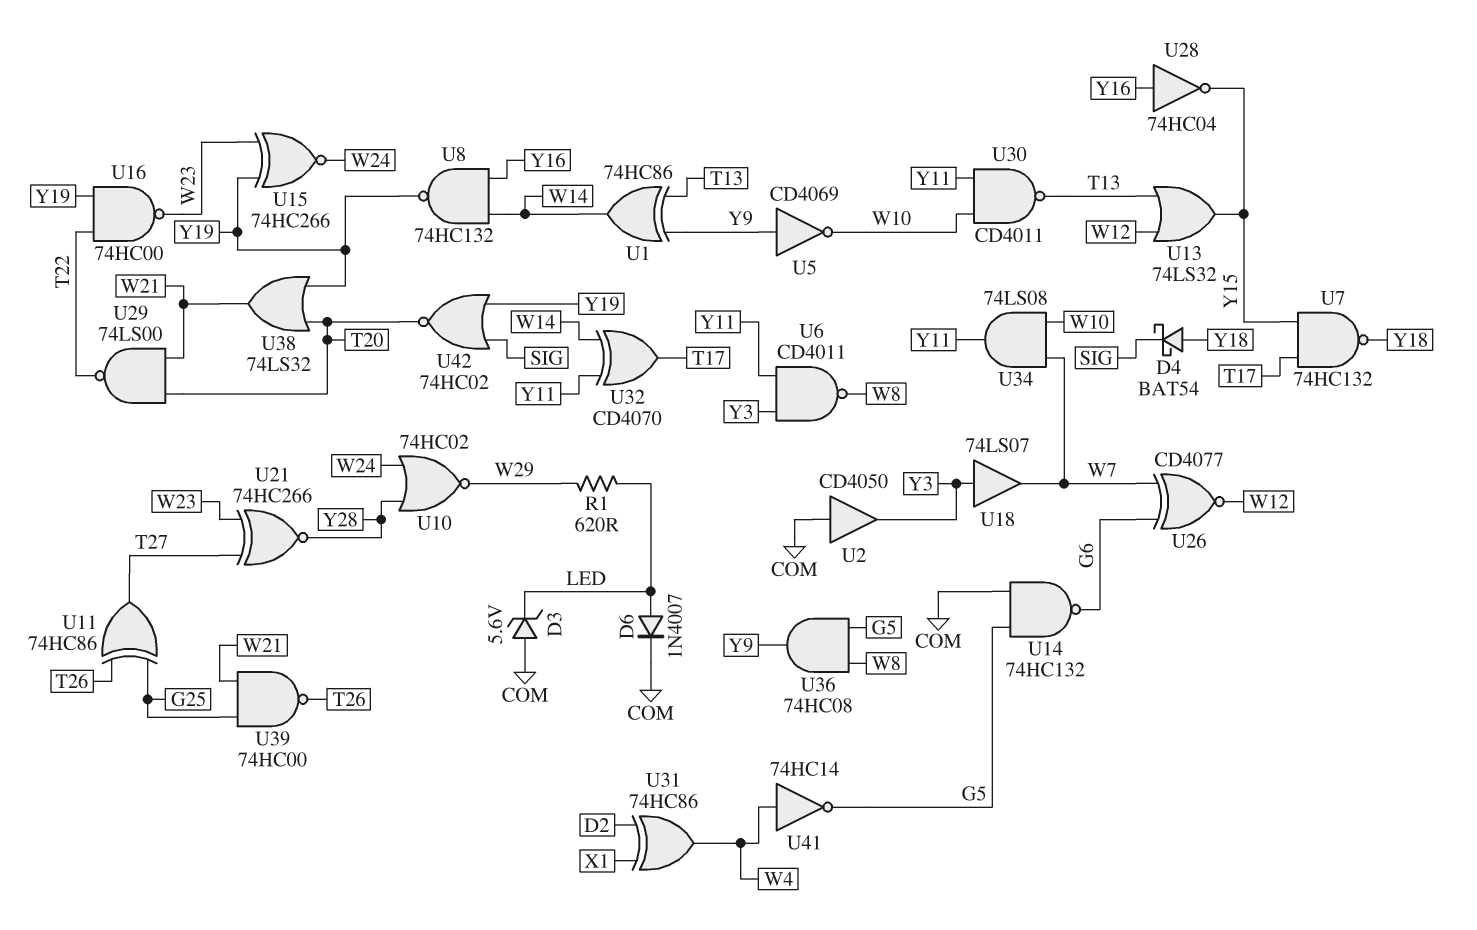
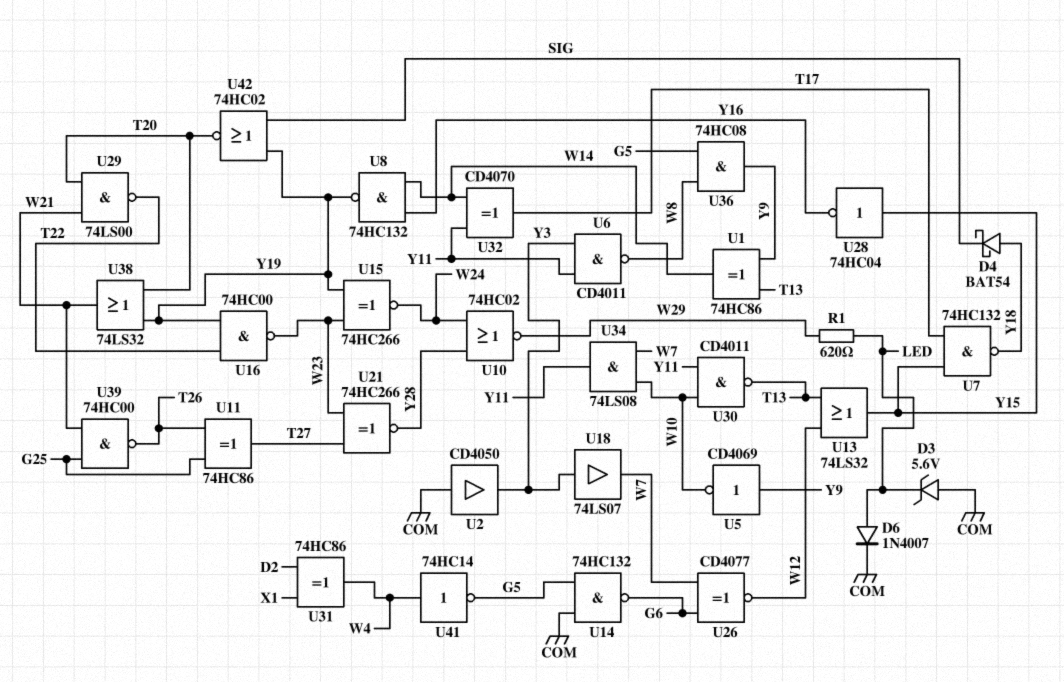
U28: NOT 74HC04 (in Y16, out Y15) -> NOT 74HC04 (in Y15, out Y16)

